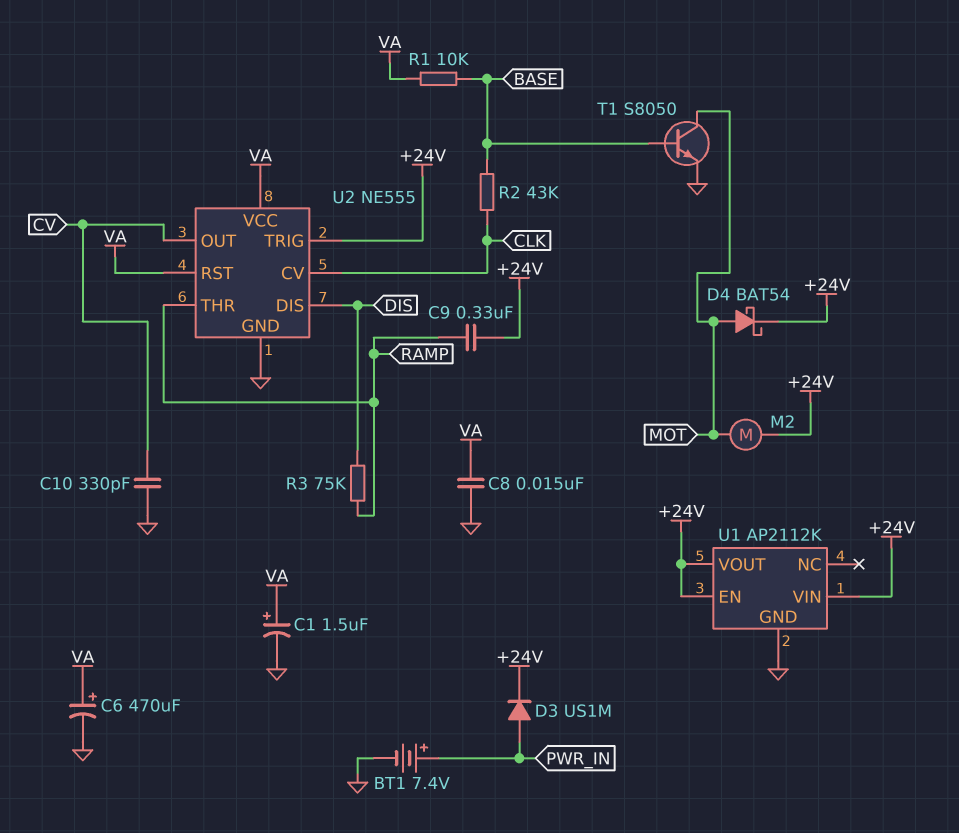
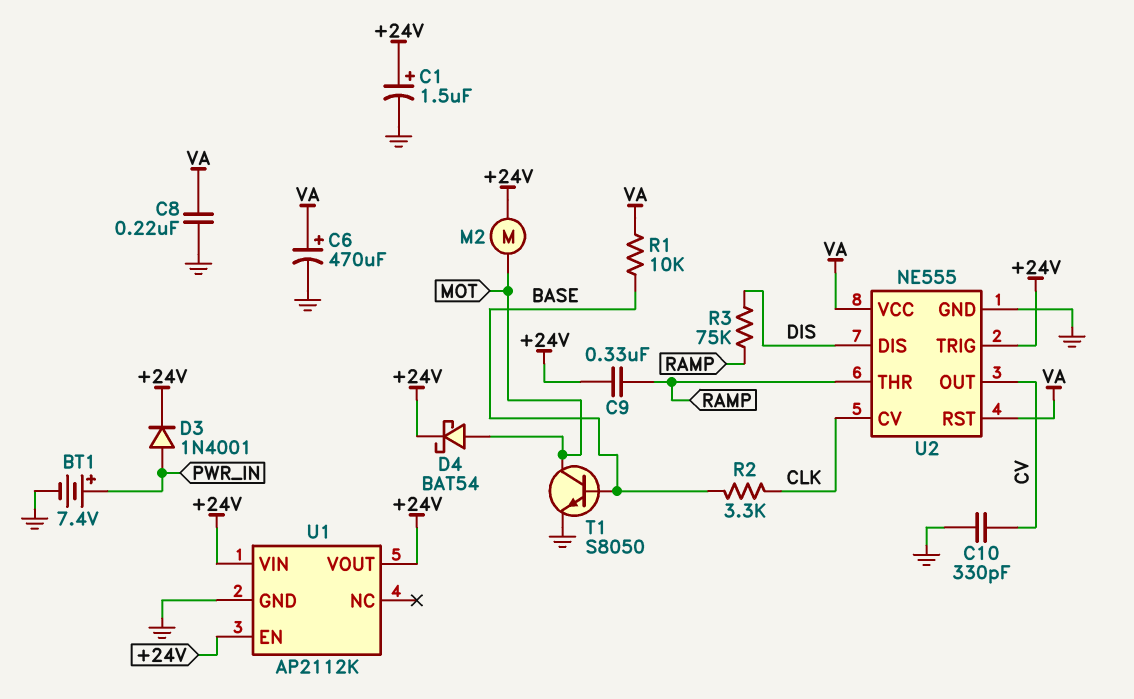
C1: 1.5uF (plus VA, minus GND) -> 1.5uF (plus +24V, minus GND)
C8: 15nF (GND, VA) -> 220nF (GND, VA)
D3: diode US1M (A PWR_IN, K +24V) -> diode 1N4001 (A PWR_IN, K +24V)
R2: 43k (BASE, CLK) -> 3.3k (BASE, CLK)

